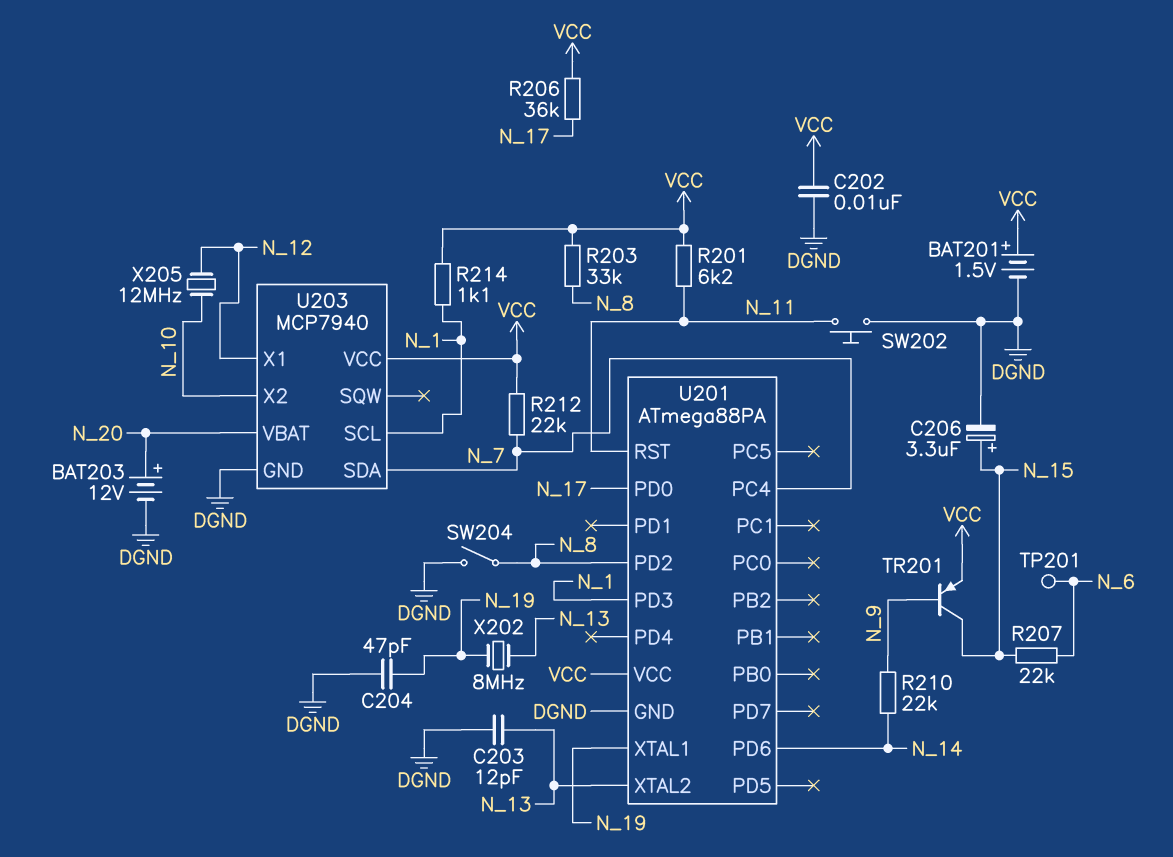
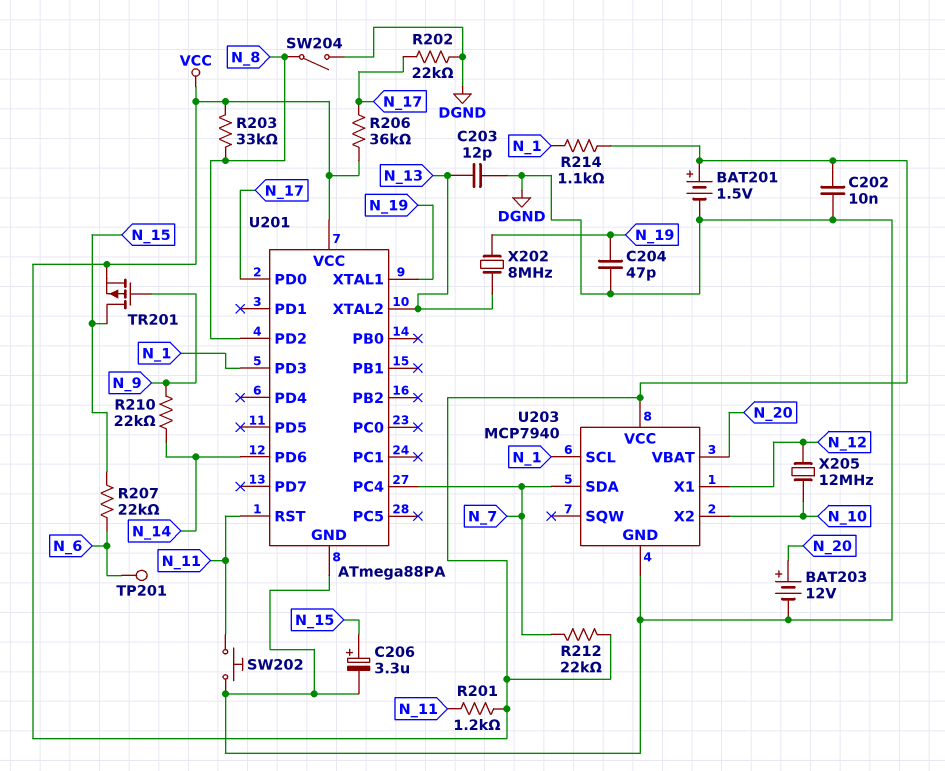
R201: 6.2k (N_11, VCC) -> 1.2k (N_11, VCC)
R202: none -> 22k (DGND, N_17)
TR201: PNP (B N_9, C N_15, E VCC) -> PMOS (G N_9, D N_15, S VCC)

